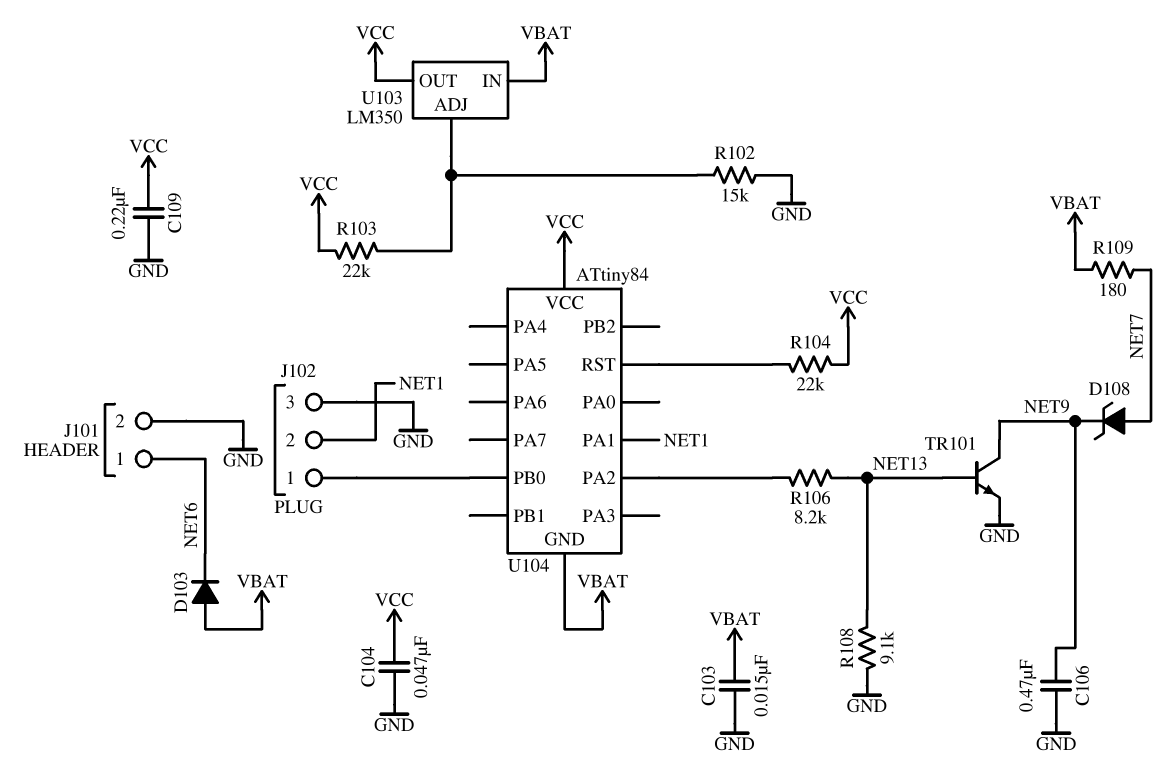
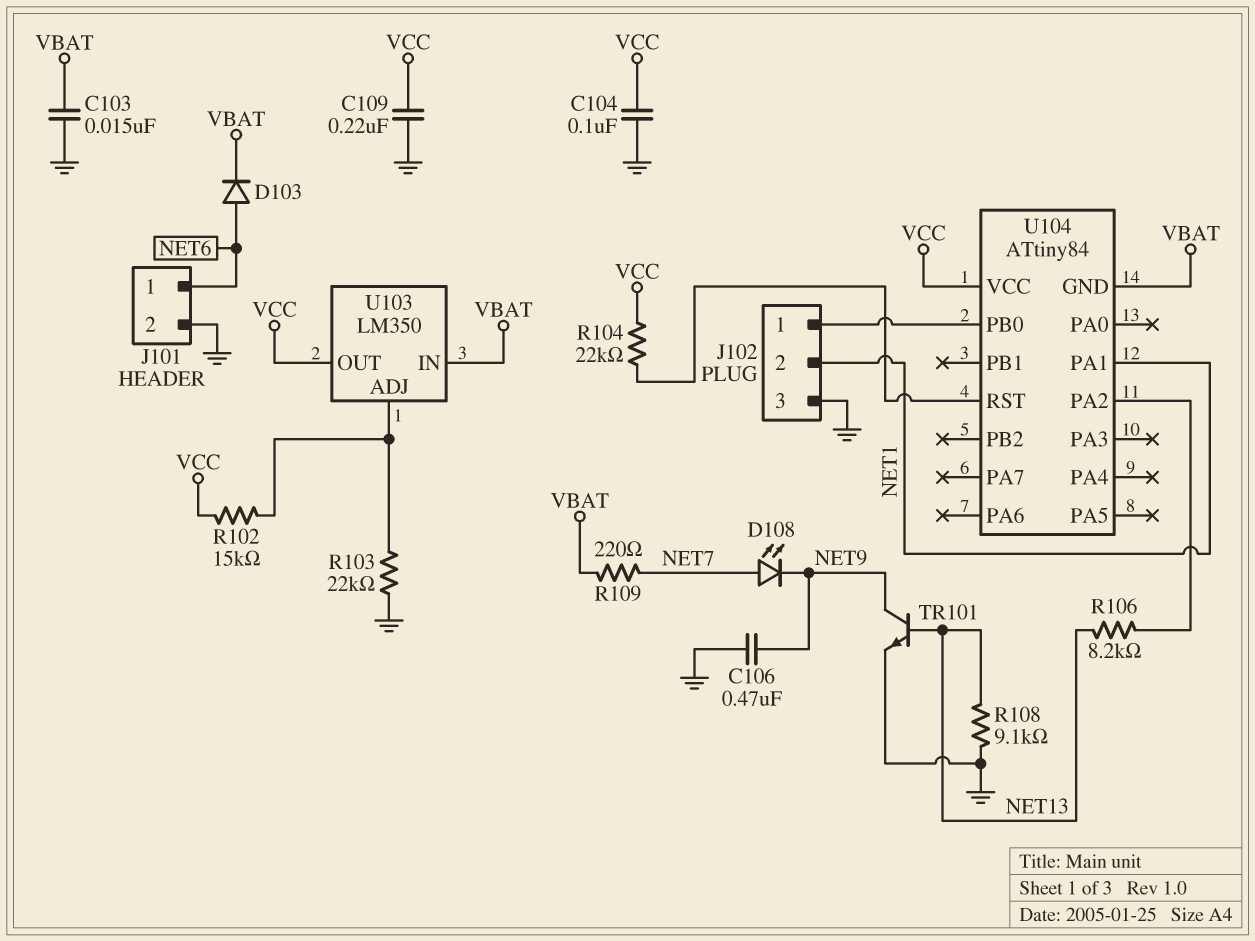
C104: 47nF (GND, VCC) -> 100nF (GND, VCC)
D103: diode (A VBAT, K NET6) -> diode (A NET6, K VBAT)
D108: zener (A NET7, K NET9) -> LED (A NET7, K NET9)
R102: 15k (GND, U103/ADJ) -> 15k (U103/ADJ, VCC)
R103: 22k (U103/ADJ, VCC) -> 22k (GND, U103/ADJ)
R109: 180 (NET7, VBAT) -> 220 (NET7, VBAT)

